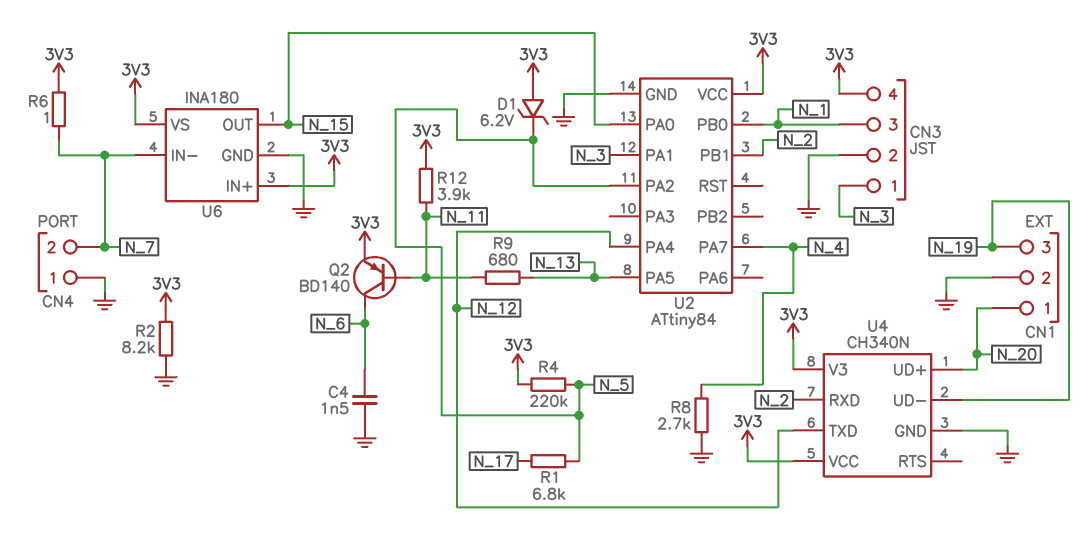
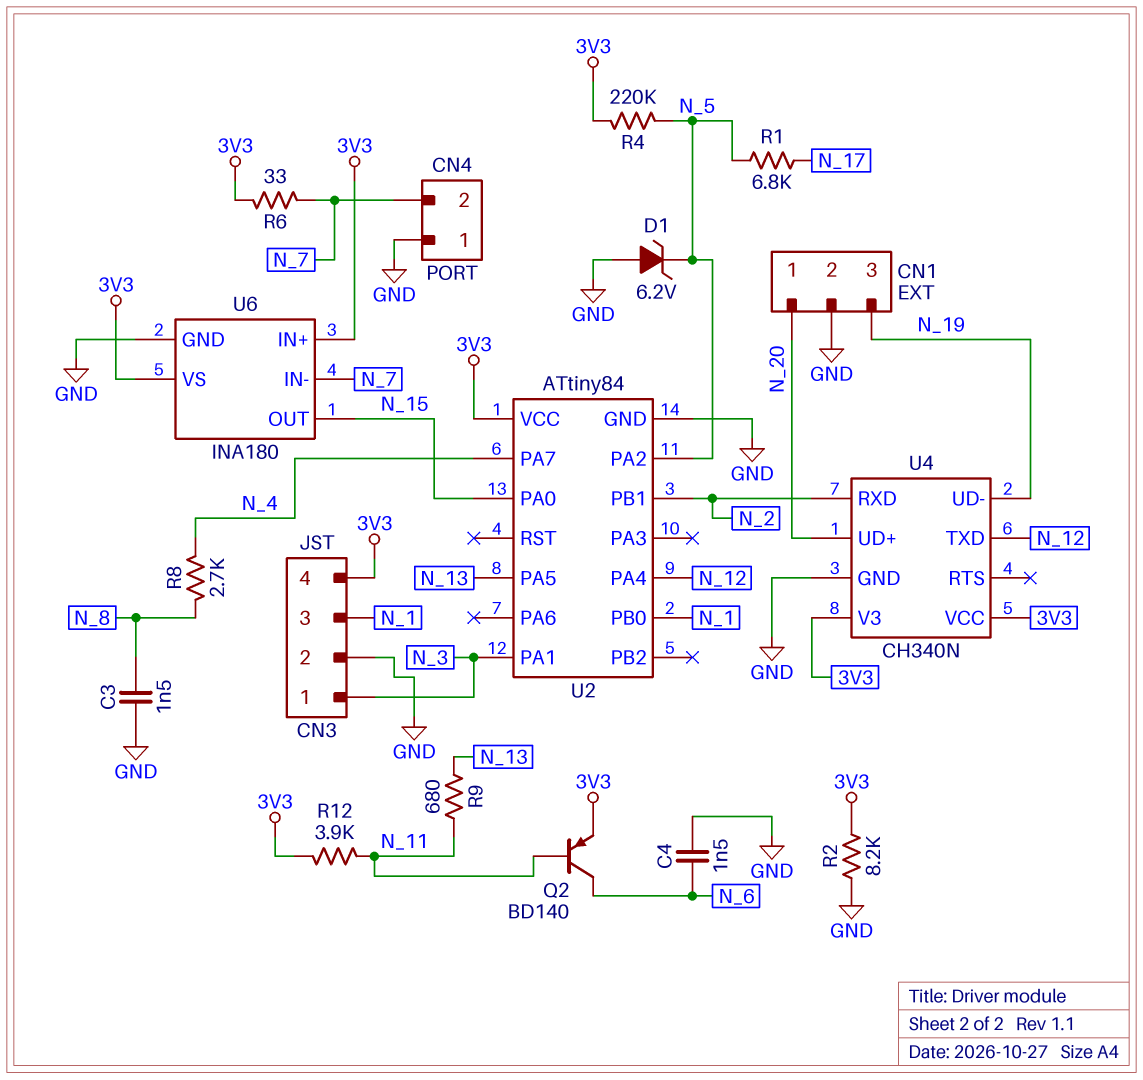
C3: none -> 1.5nF (GND, N_8)
D1: zener 6.2V (A 3V3, K N_5) -> zener 6.2V (A GND, K N_5)
R6: 1 (3V3, N_7) -> 33 (3V3, N_7)
R8: 2.7k (GND, N_4) -> 2.7k (N_4, N_8)

